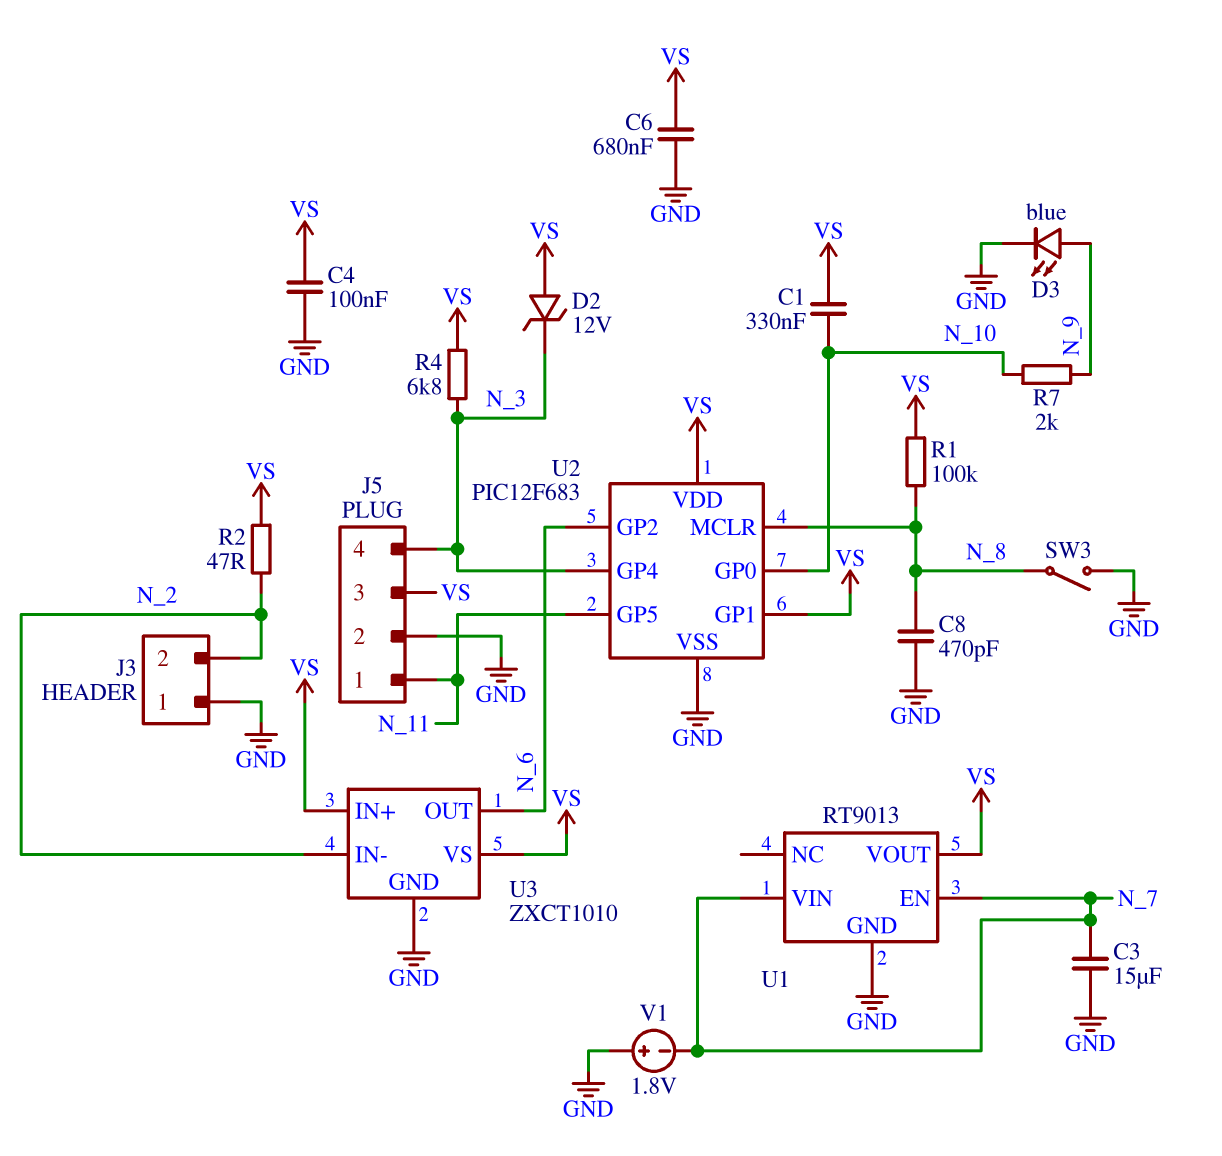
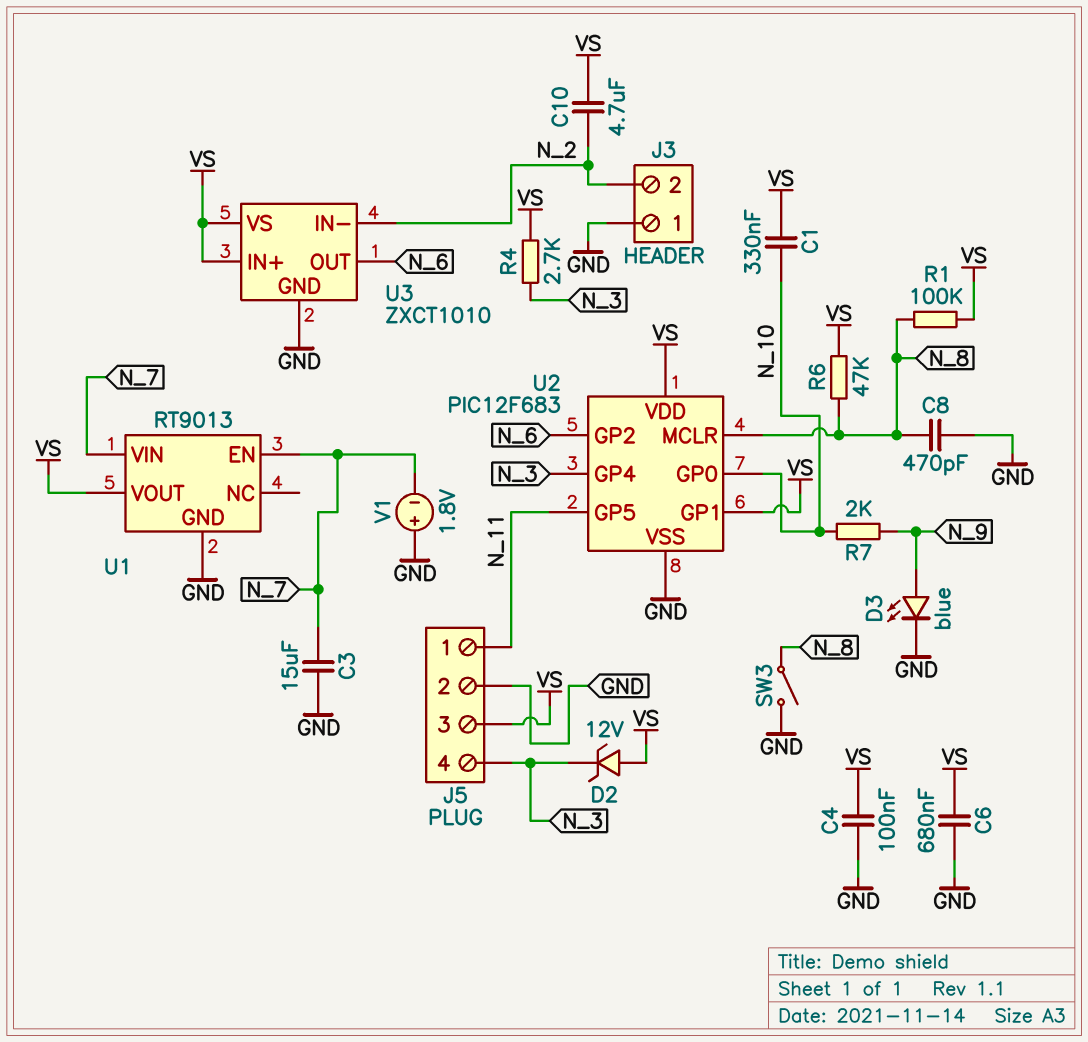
C10: none -> 4.7uF (N_2, VS)
R2: 47 (N_2, VS) -> none
R4: 6.8k (N_3, VS) -> 2.7k (N_3, VS)
R6: none -> 47k (N_8, VS)

